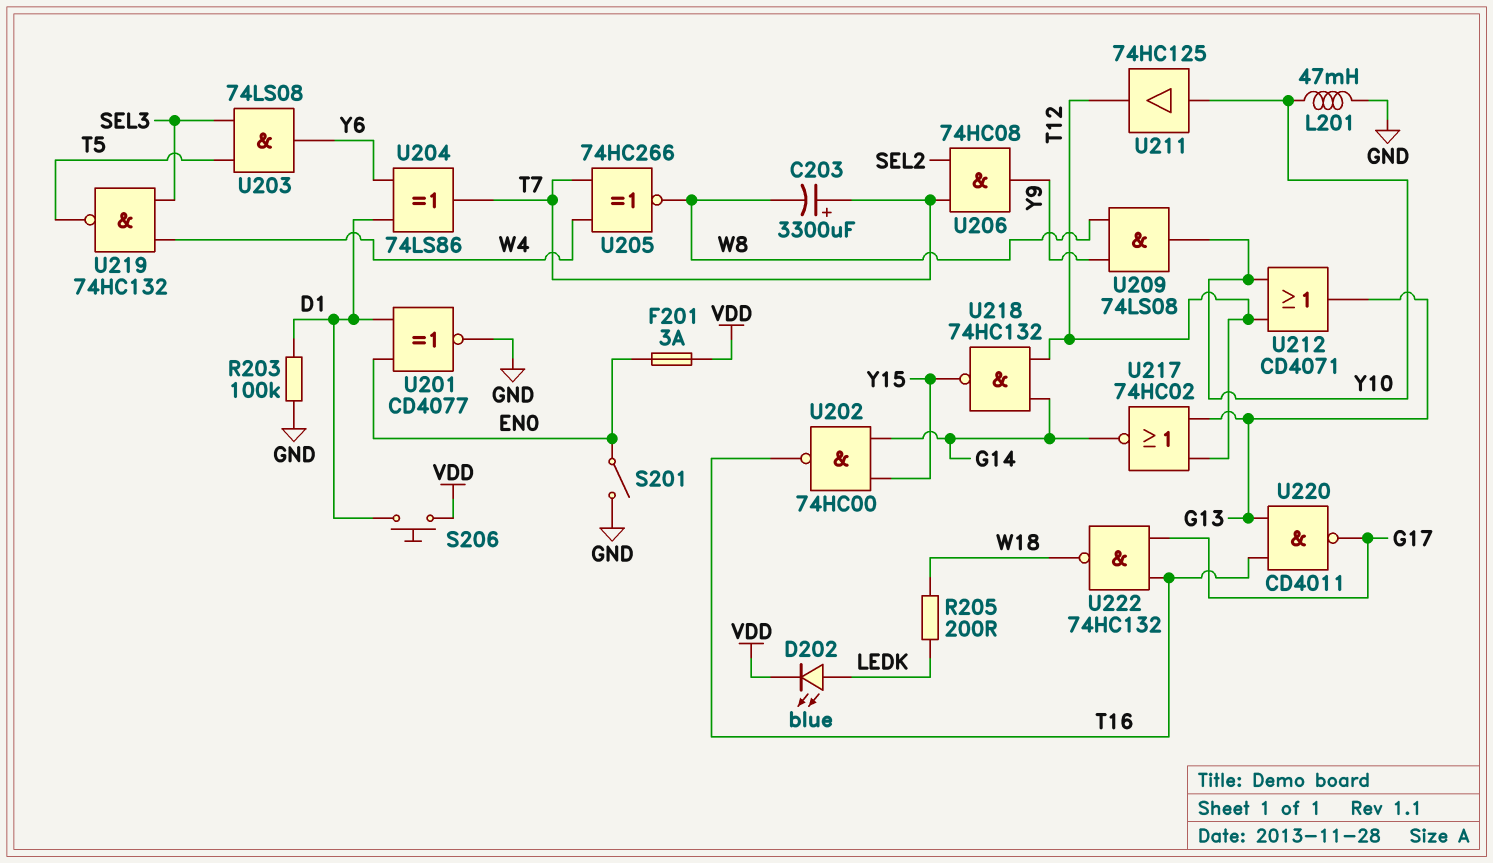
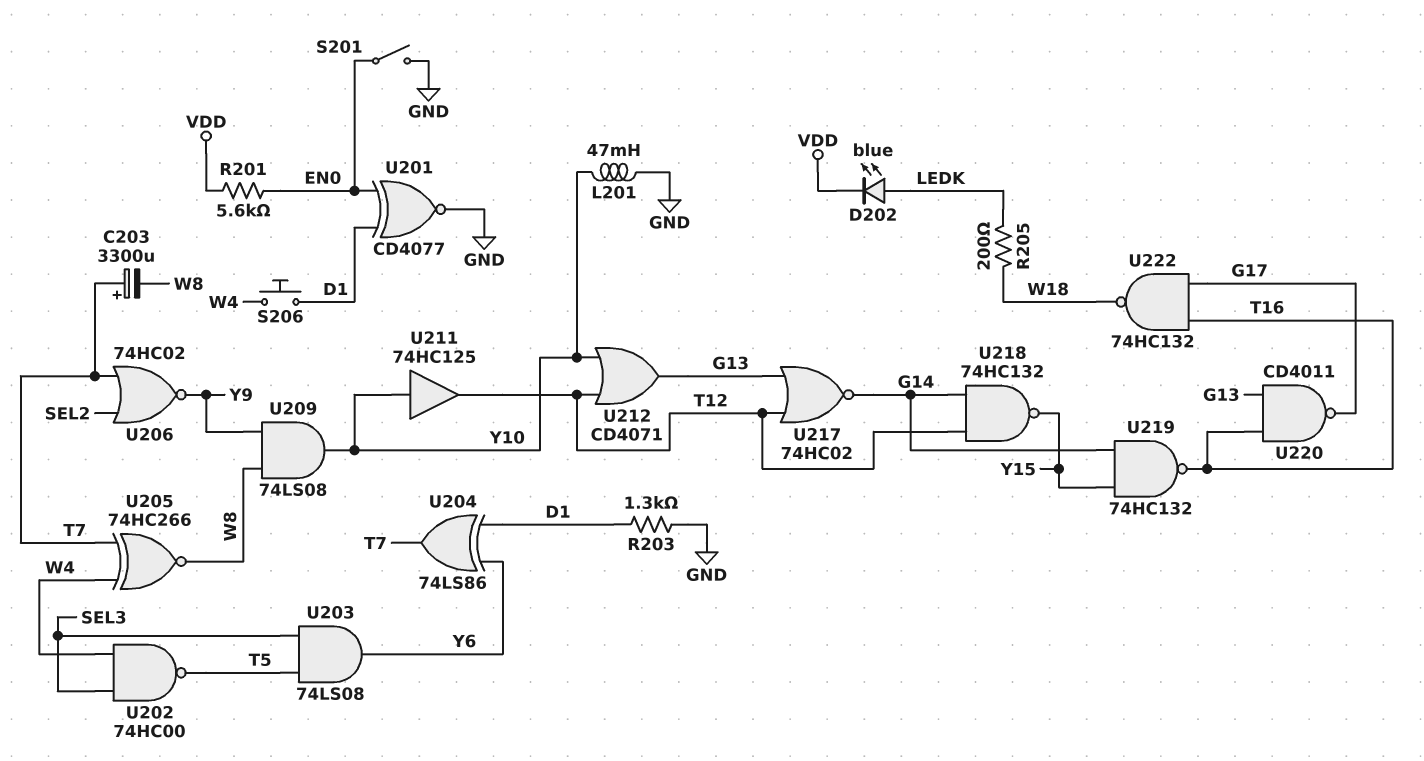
F201: 3A (EN0, VDD) -> none
R201: none -> 5.6k (EN0, VDD)
R203: 100k (D1, GND) -> 1.3k (D1, GND)
S206: button (D1, VDD) -> button (D1, W4)
U202: NAND 74HC00 (in G14, in Y15, out T16) -> NAND 74HC00 (in SEL3, in W4, out T5)
U206: AND 74HC08 (in SEL2, in T7, out Y9) -> NOR 74HC02 (in SEL2, in T7, out Y9)
U219: NAND 74HC132 (in SEL3, in W4, out T5) -> NAND 74HC132 (in G14, in Y15, out T16)

